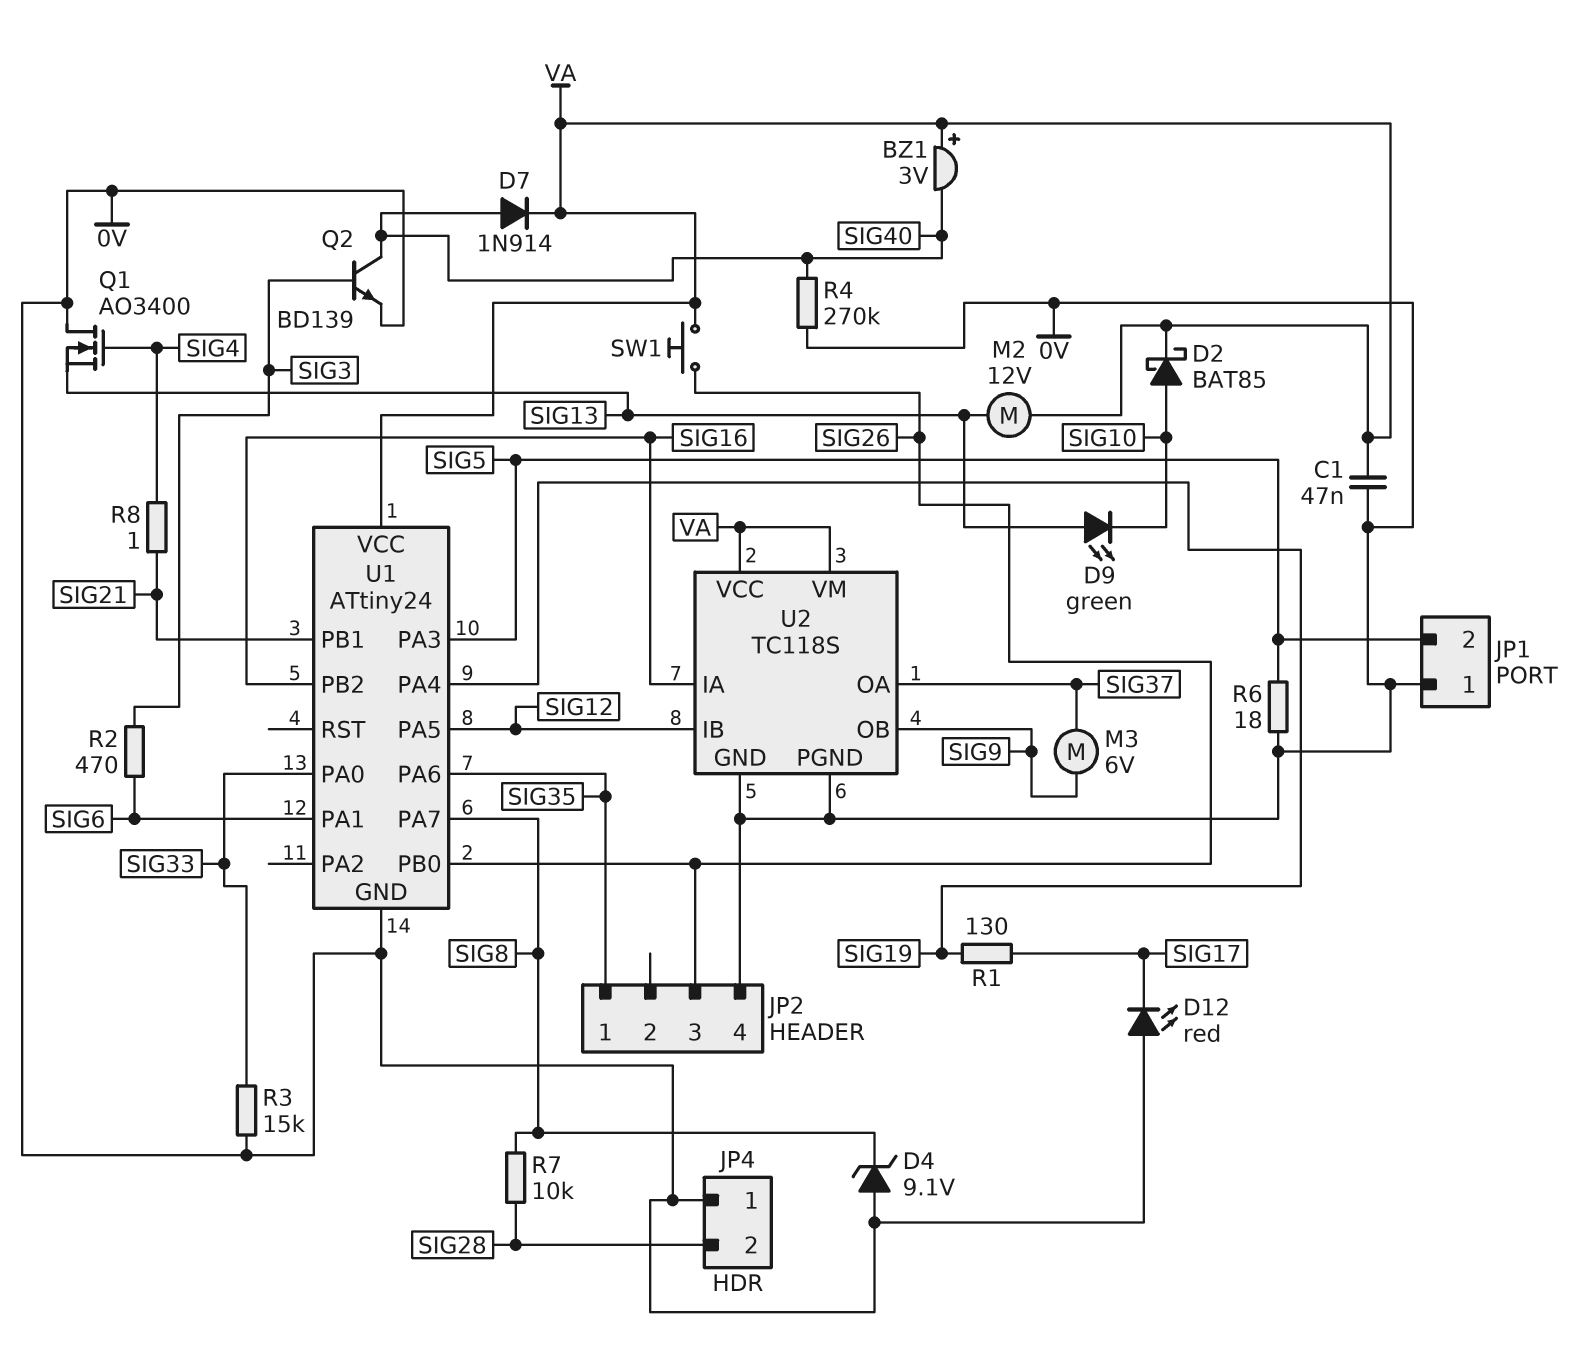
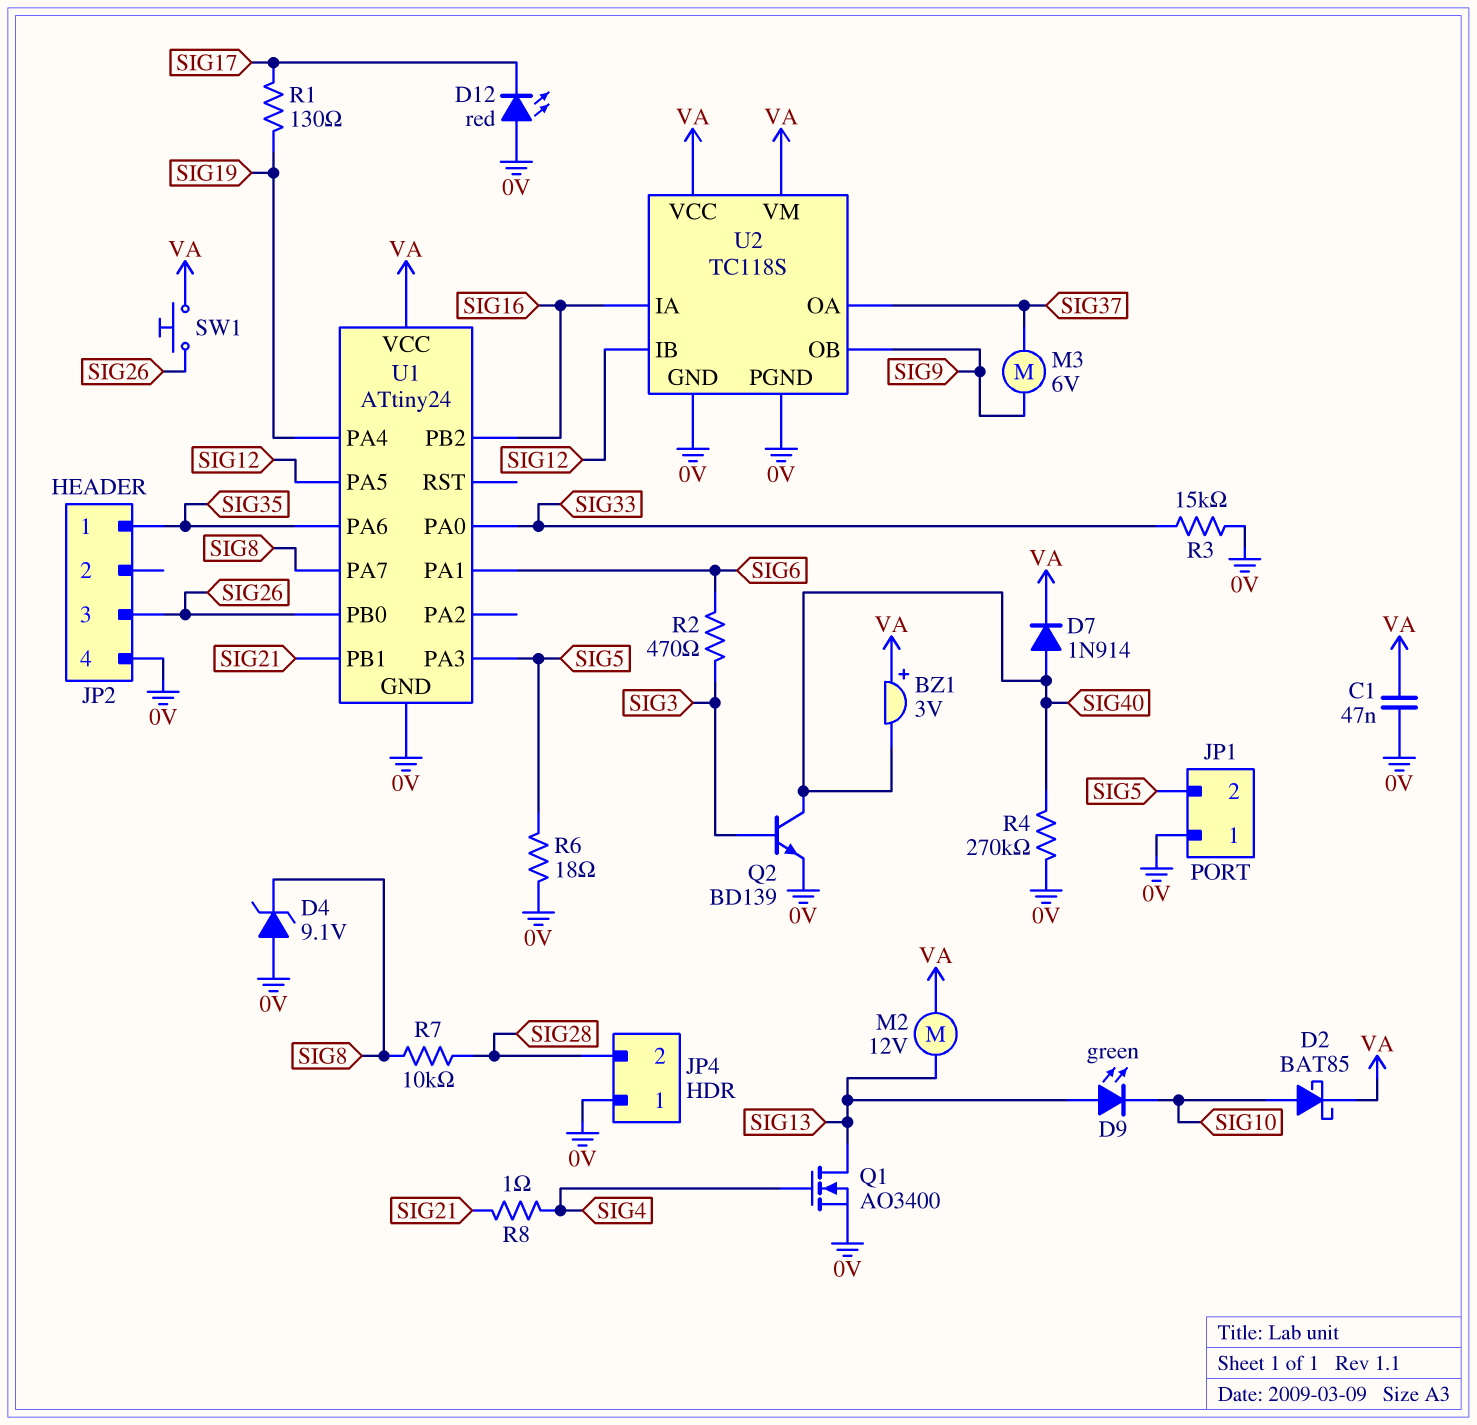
Q1: NMOS AO3400 (G SIG4, D 0V, S SIG13) -> NMOS AO3400 (G SIG4, D SIG13, S 0V)

